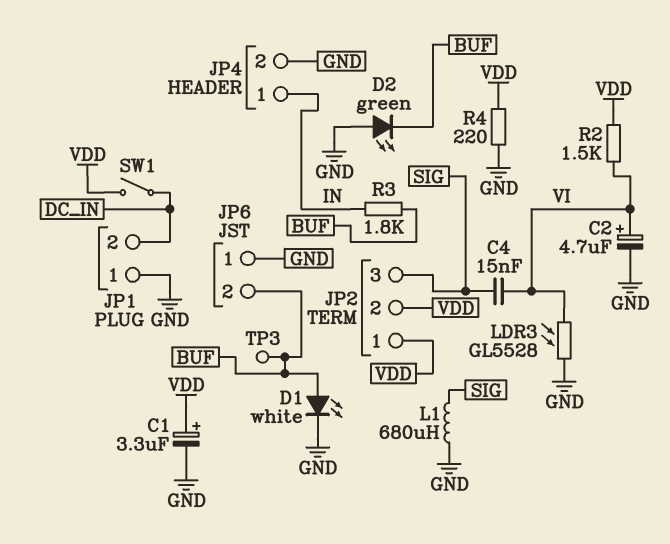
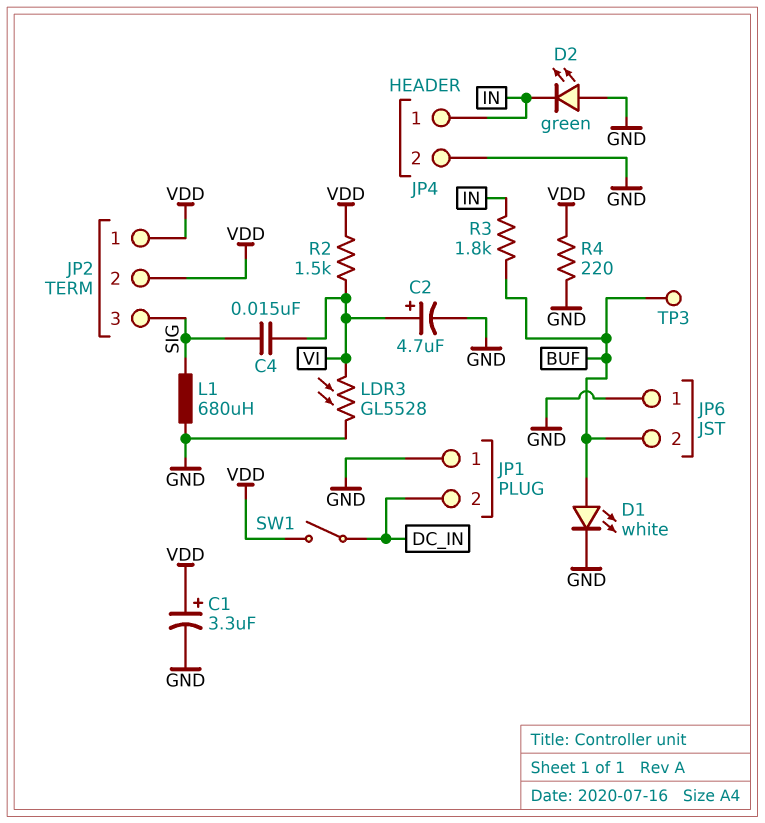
D2: LED green (A GND, K BUF) -> LED green (A GND, K IN)

